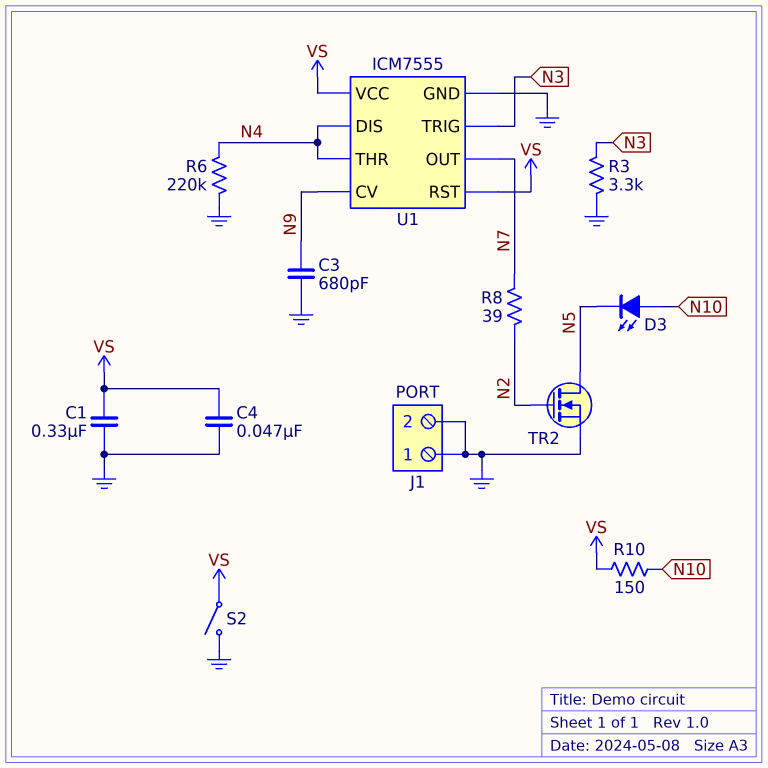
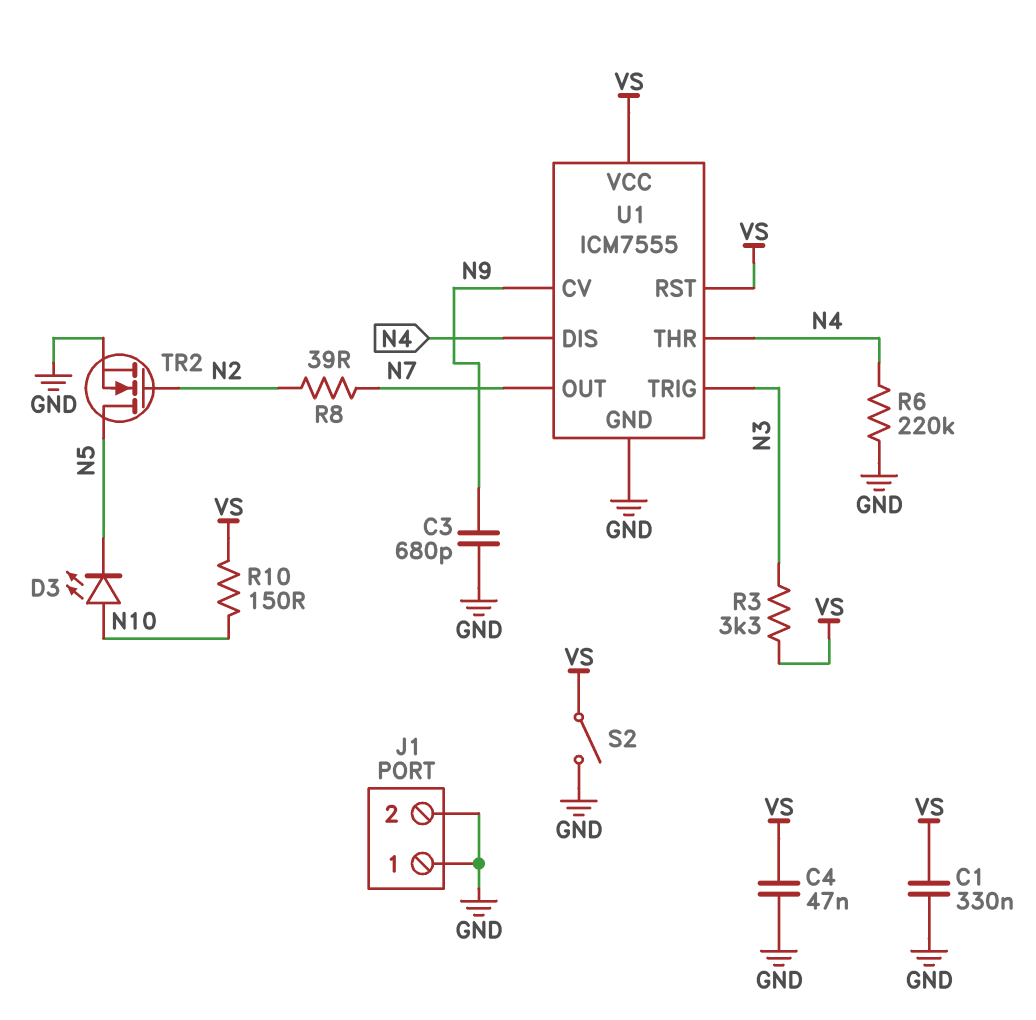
R3: 3.3k (GND, N3) -> 3.3k (N3, VS)

